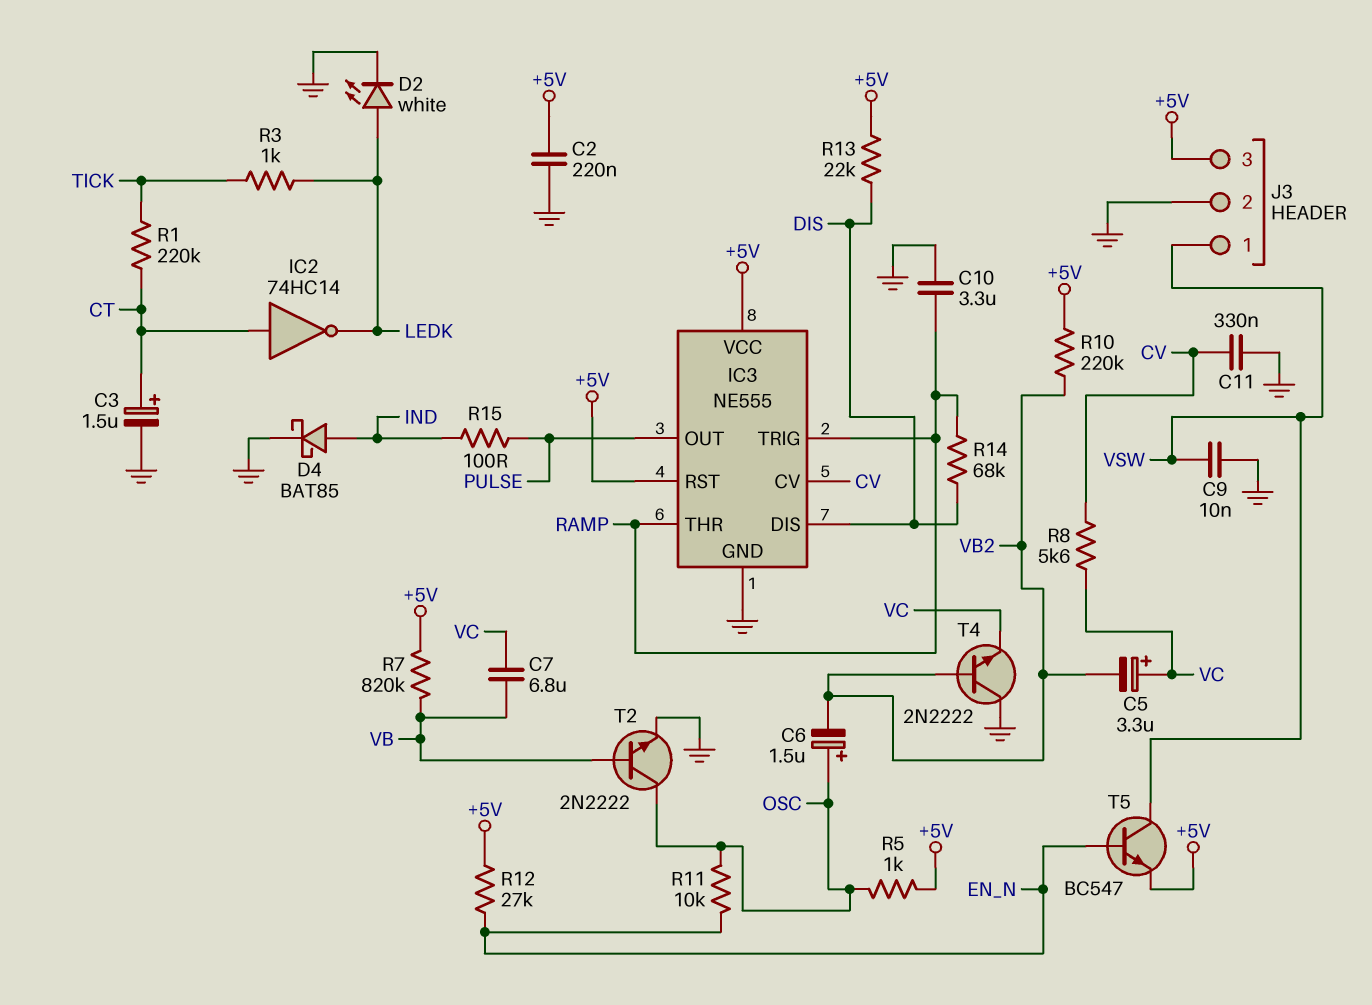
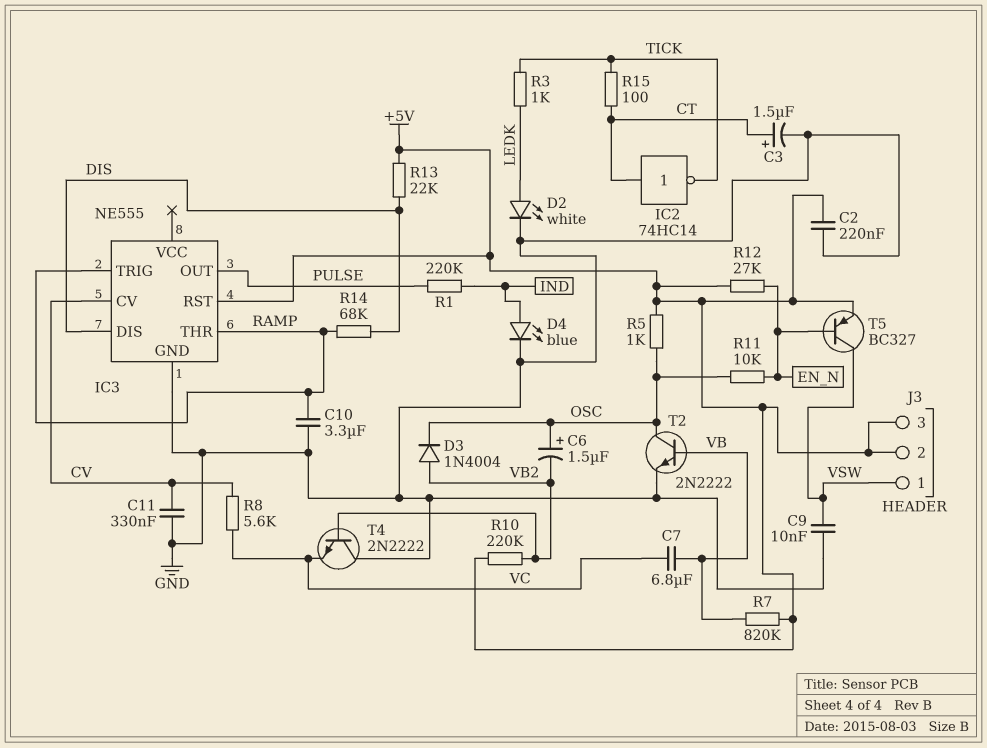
C5: 3.3uF (plus VC, minus VB2) -> none
D3: none -> diode 1N4004 (A VB2, K OSC)
D4: schottky BAT85 (A IND, K GND) -> LED blue (A IND, K GND)
IC2: NOT 74HC14 (in CT, out LEDK) -> NOT 74HC14 (in CT, out TICK)
IC3 pin VCC: +5V -> none
J3 pin 2: GND -> +5V
R1: 220k (CT, TICK) -> 220k (IND, PULSE)
R15: 100 (IND, PULSE) -> 100 (CT, TICK)
T5: NPN BC547 (B EN_N, C VSW, E +5V) -> PNP BC327 (B EN_N, C VSW, E +5V)

